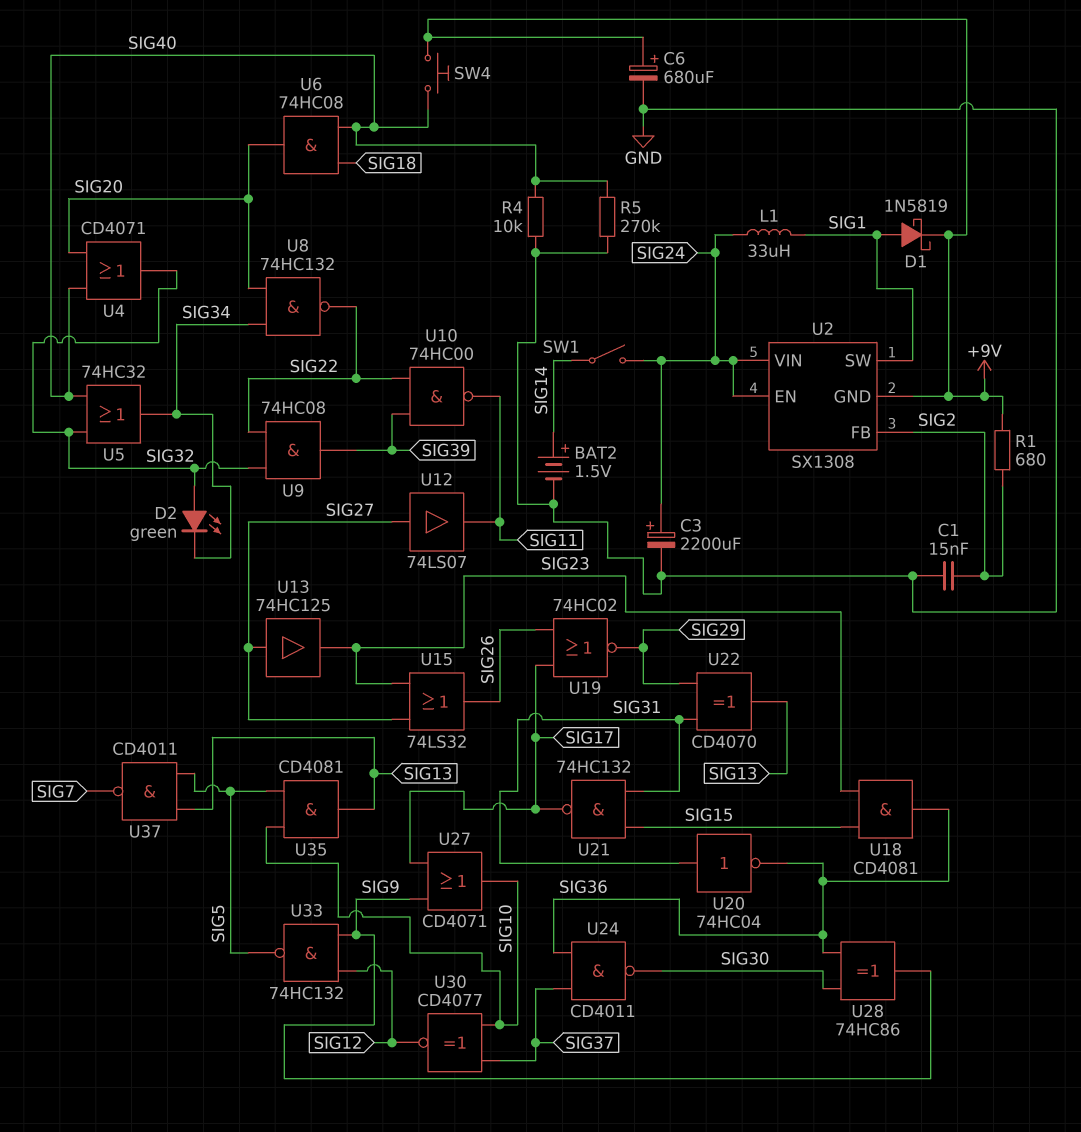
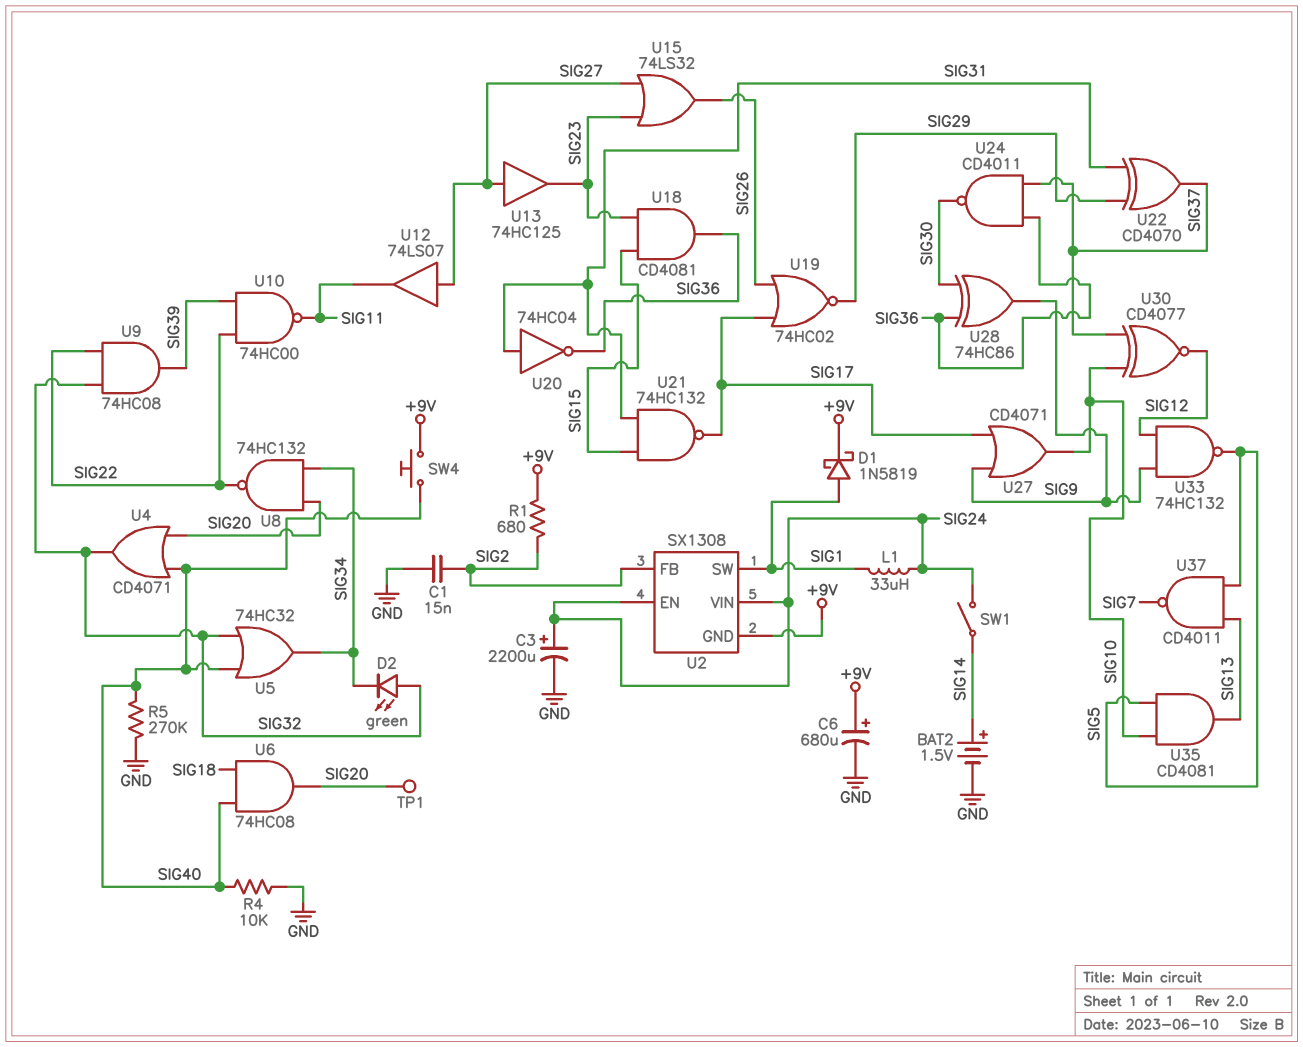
TP1: none -> test point (SIG20)
U22: XOR CD4070 (in SIG29, in SIG31, out SIG13) -> XOR CD4070 (in SIG29, in SIG31, out SIG37)

